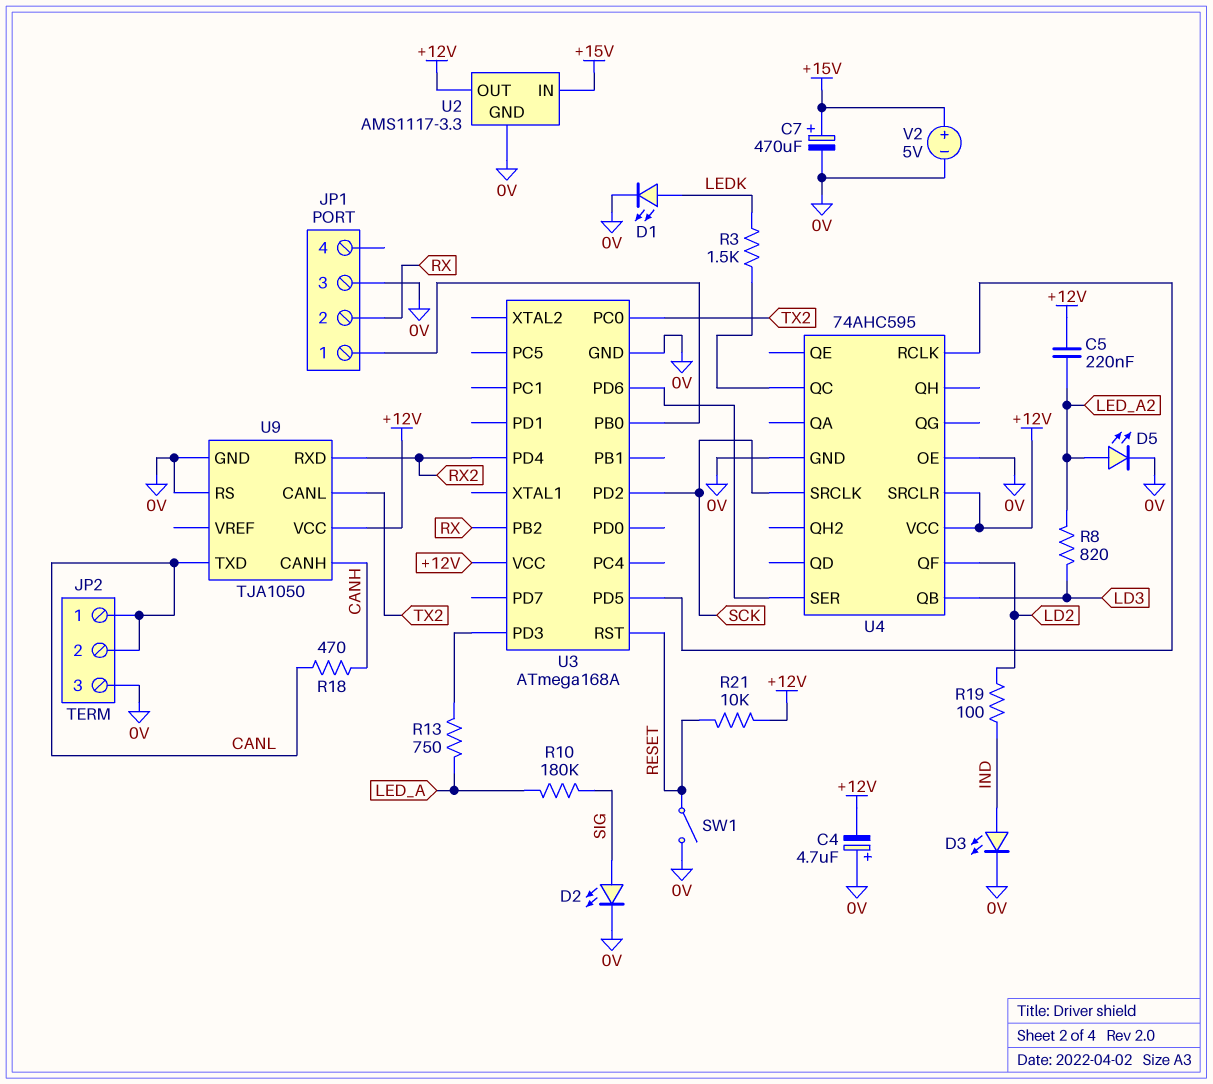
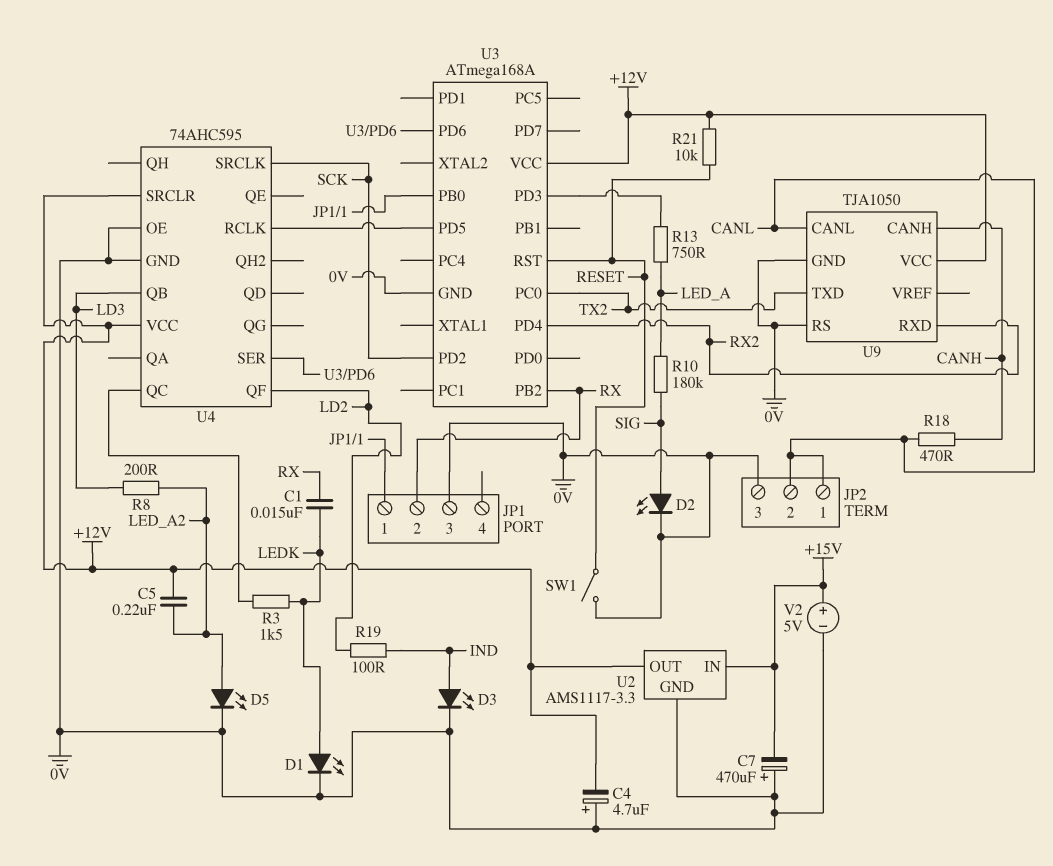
C1: none -> 15nF (LEDK, RX)
C7: 470uF (plus +15V, minus 0V) -> 470uF (plus 0V, minus +15V)
R8: 820 (LD3, LED_A2) -> 200 (LD3, LED_A2)
U9 pin CANL: TX2 -> CANL
U9 pin TXD: CANL -> TX2

